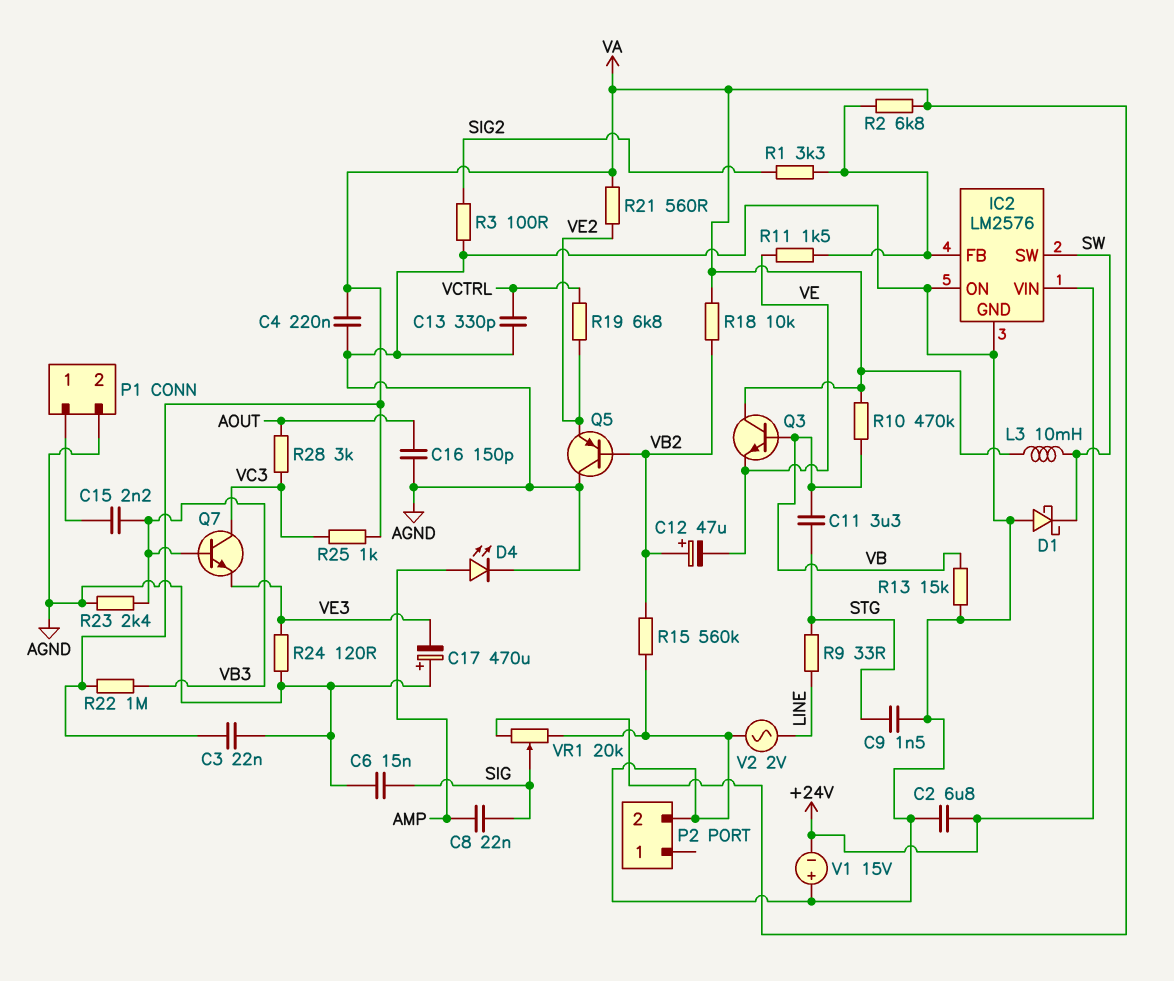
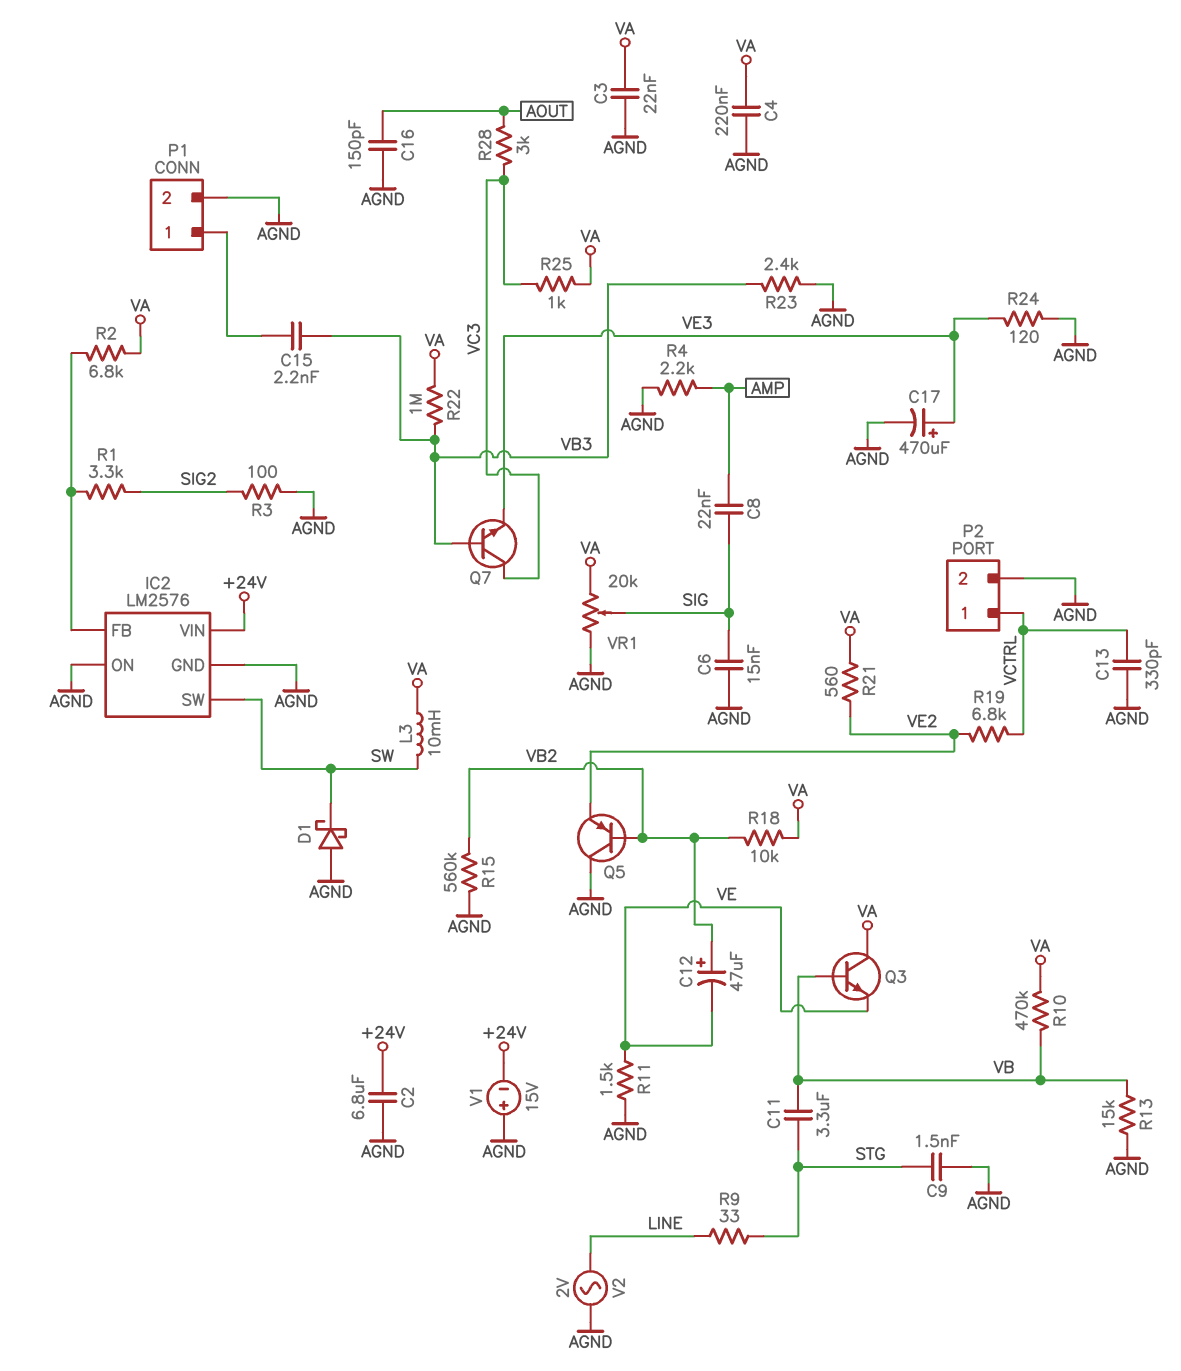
C17: 470uF (plus AGND, minus VE3) -> 470uF (plus VE3, minus AGND)
D4: LED (A AMP, K AGND) -> none
P2 pin 1: none -> VCTRL
R4: none -> 2.2k (AGND, AMP)
R11: 1.5k (IC2/FB, VE) -> 1.5k (AGND, VE)

